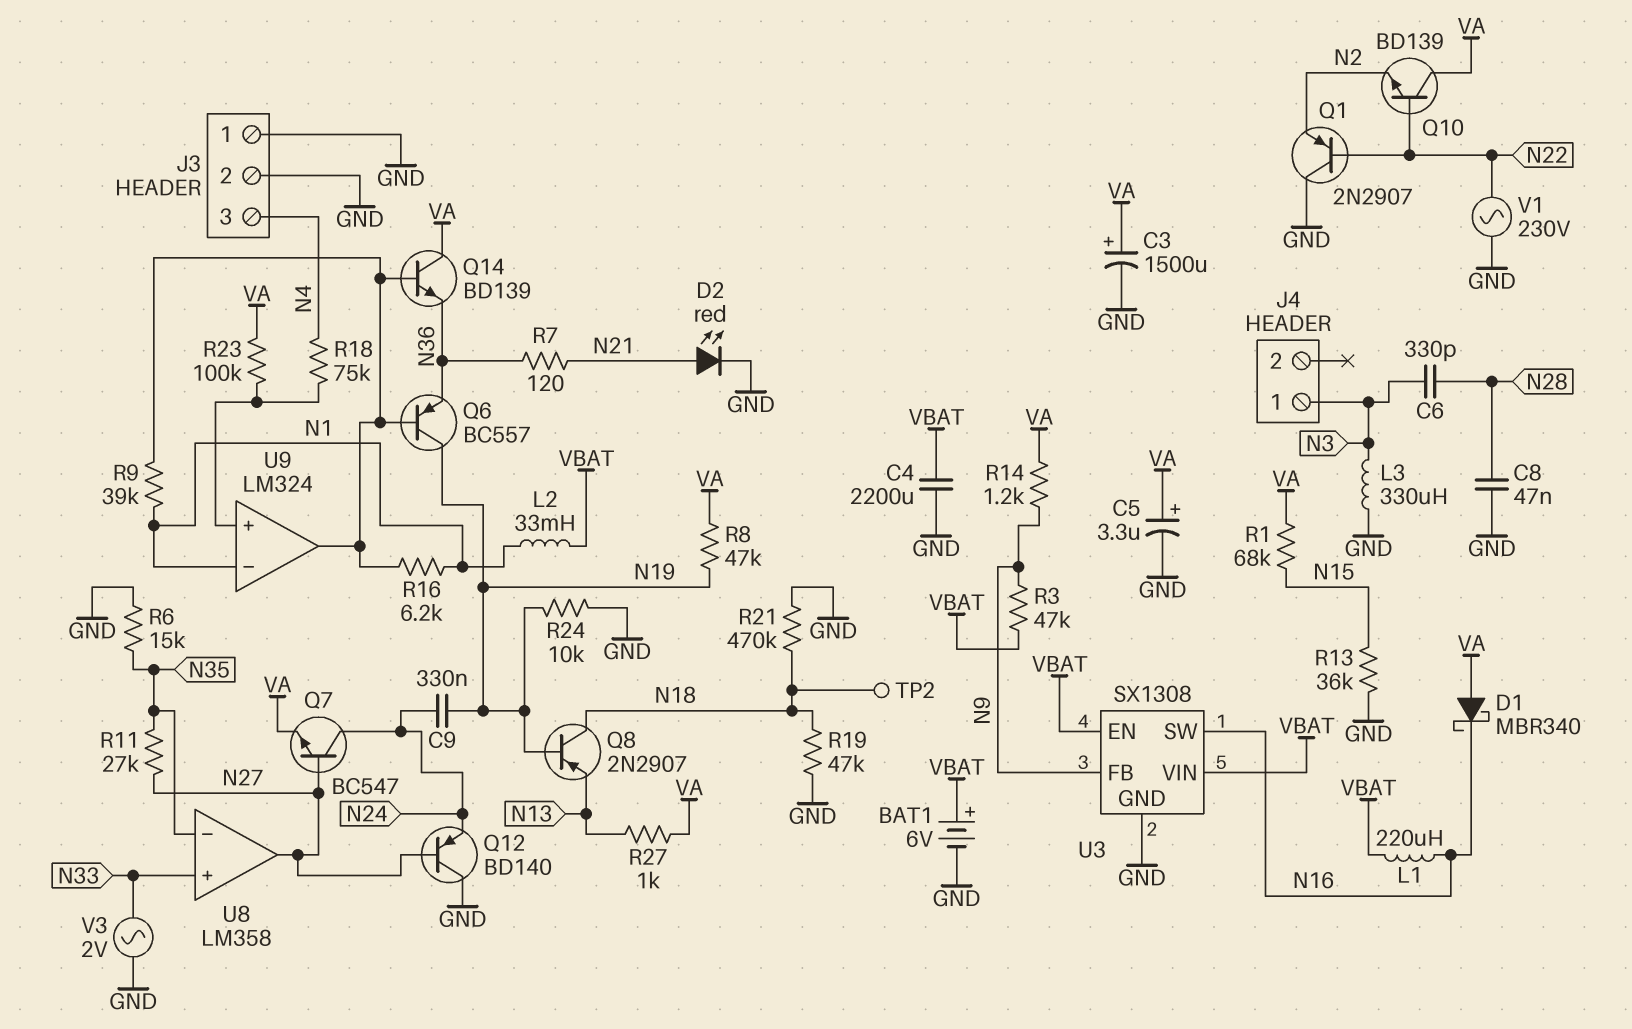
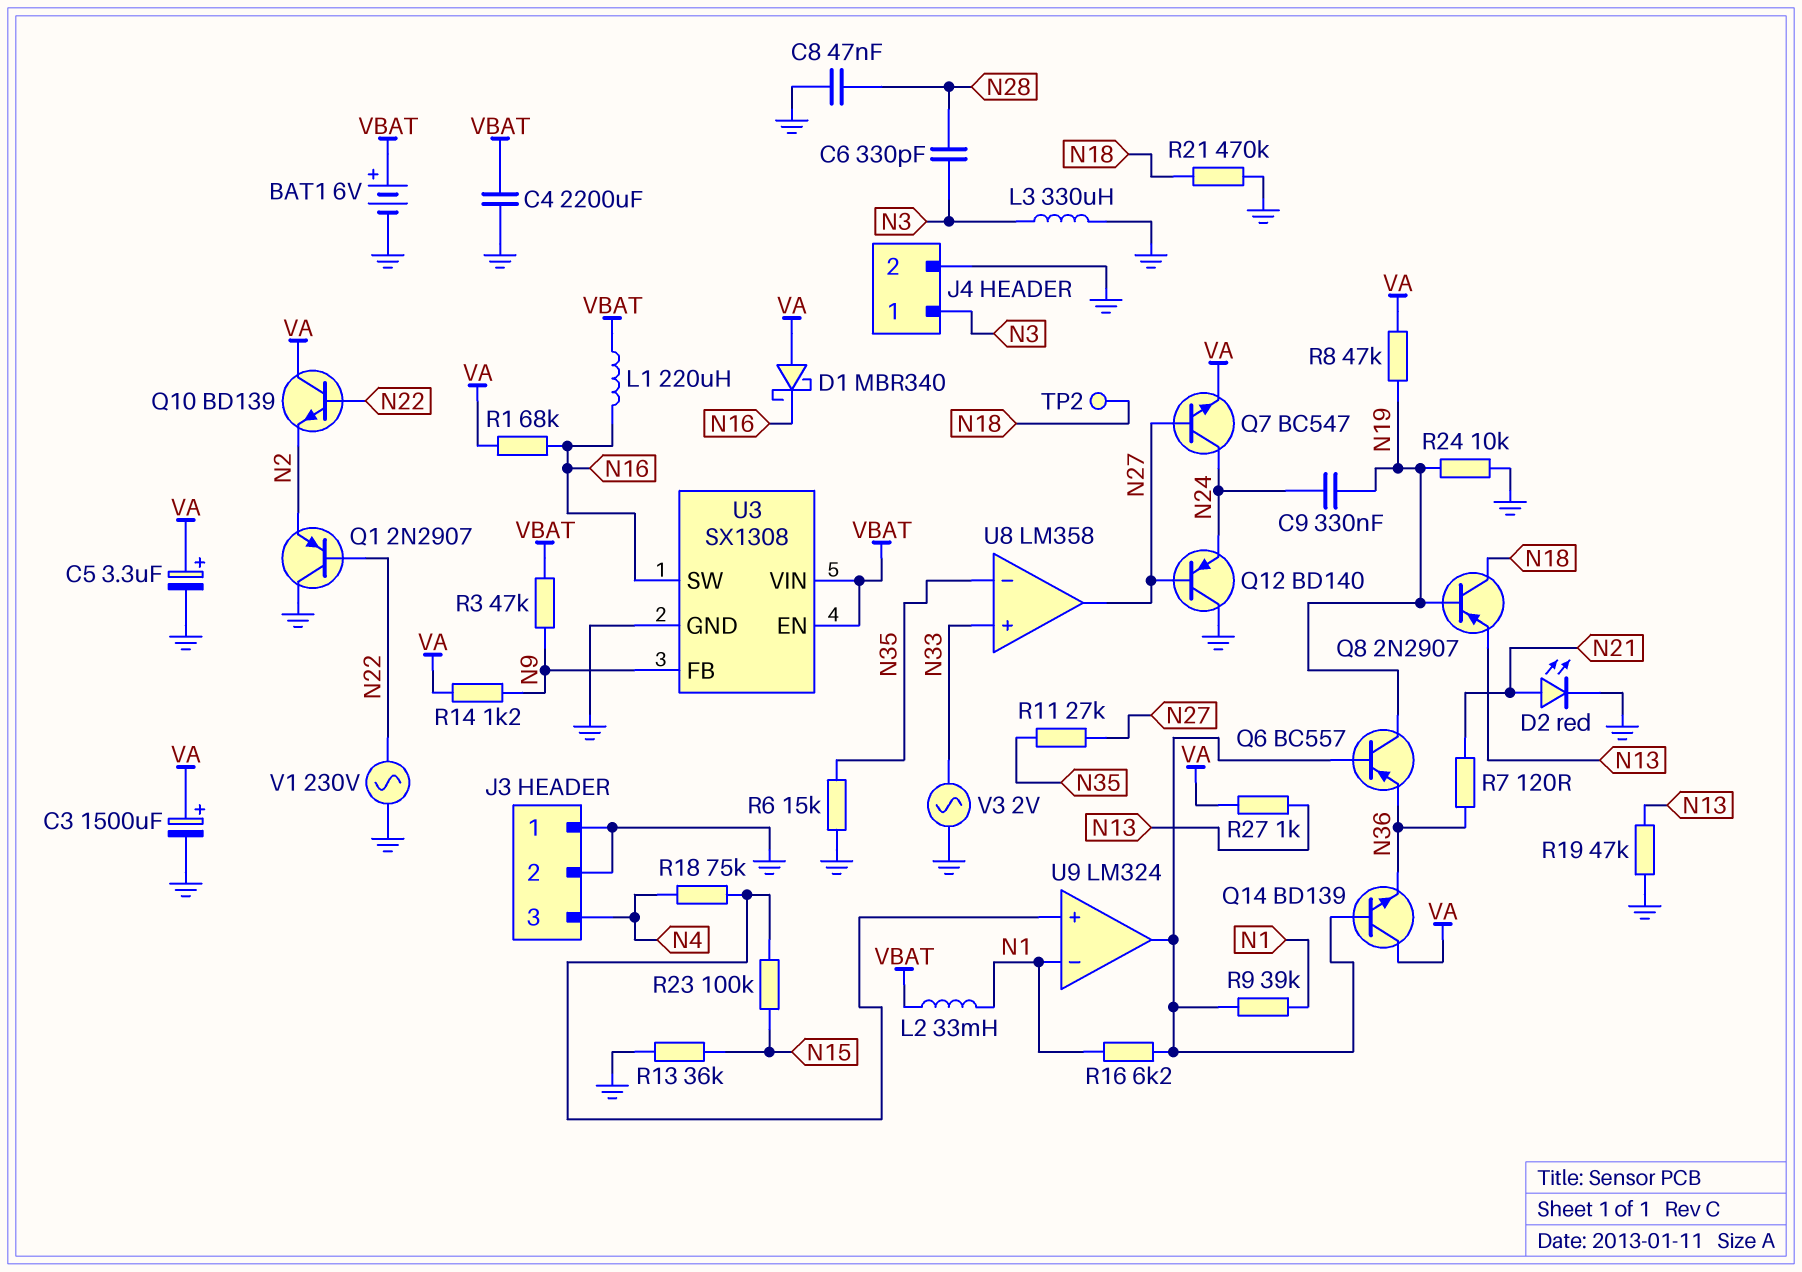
J4 pin 2: none -> GND
R1: 68k (N15, VA) -> 68k (N16, VA)
R19: 47k (GND, N18) -> 47k (GND, N13)
R23: 100k (U9/in+, VA) -> 100k (N15, U9/in+)

